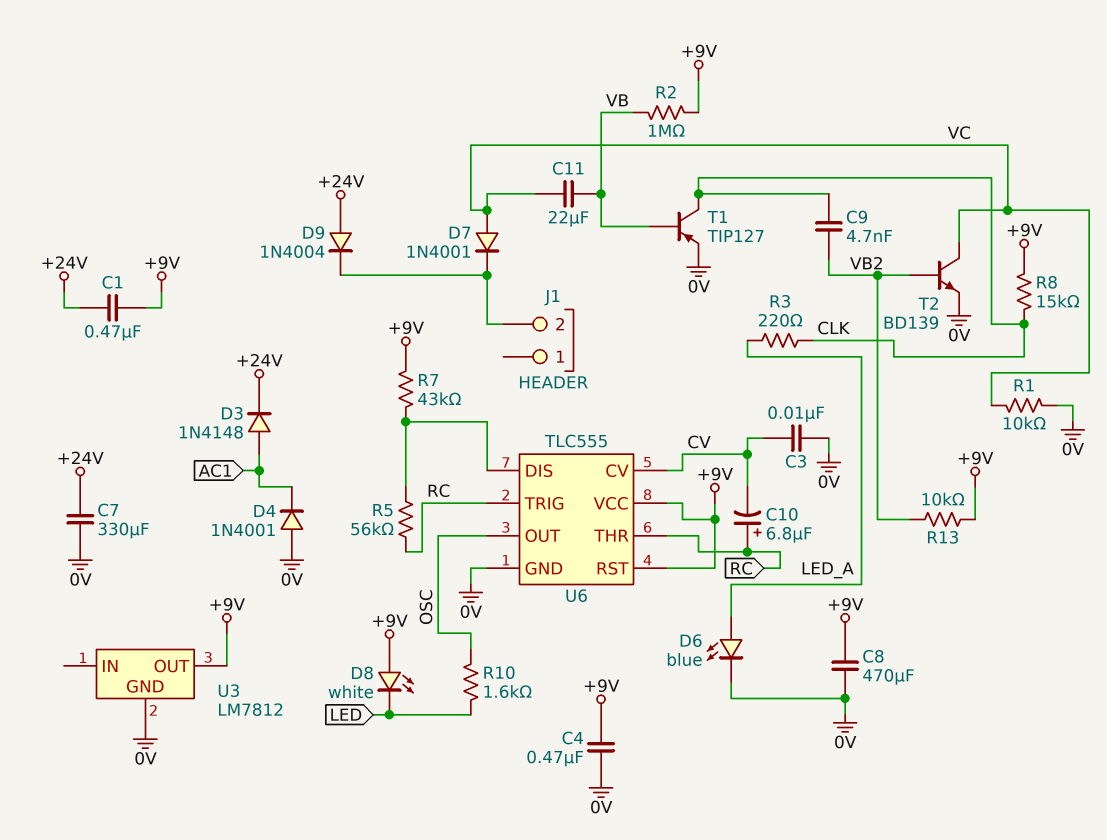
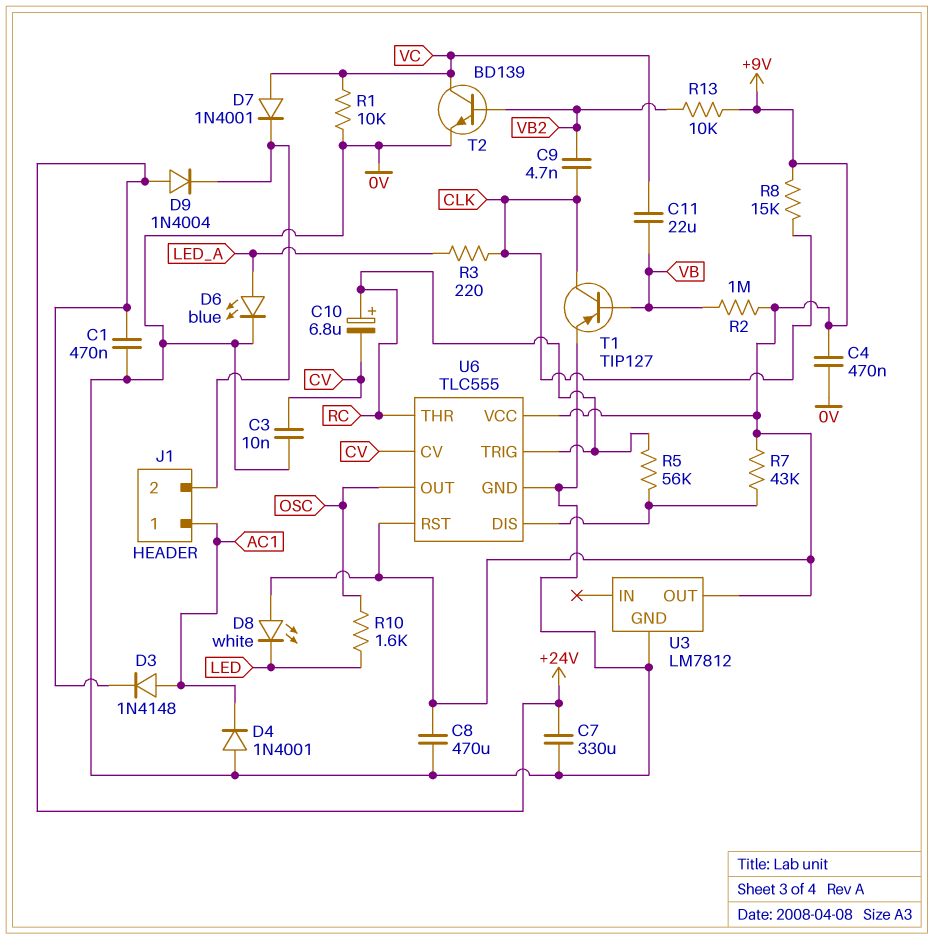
C1: 470nF (+9V, +24V) -> 470nF (+24V, 0V)
J1 pin 1: none -> AC1

